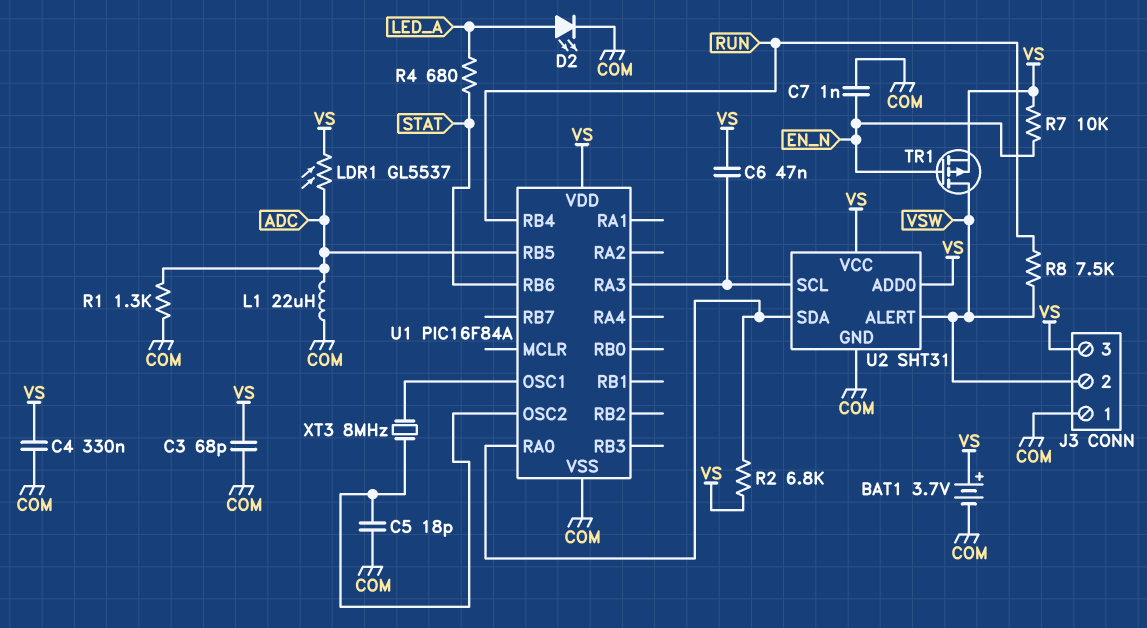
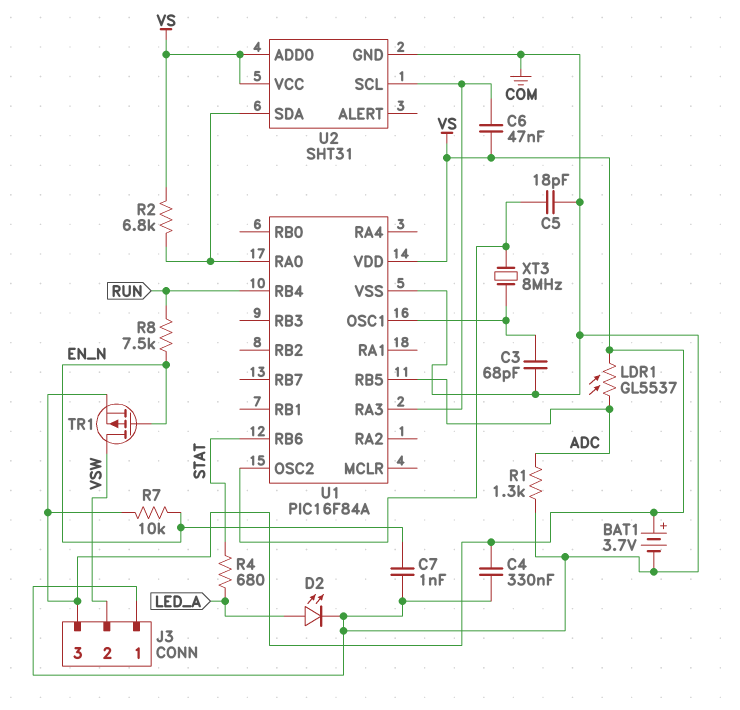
C3: 68pF (COM, VS) -> 68pF (COM, U1/OSC1)
L1: 22uH (ADC, COM) -> none
R8: 7.5k (RUN, VSW) -> 7.5k (EN_N, RUN)
U2 pin ALERT: VSW -> none

